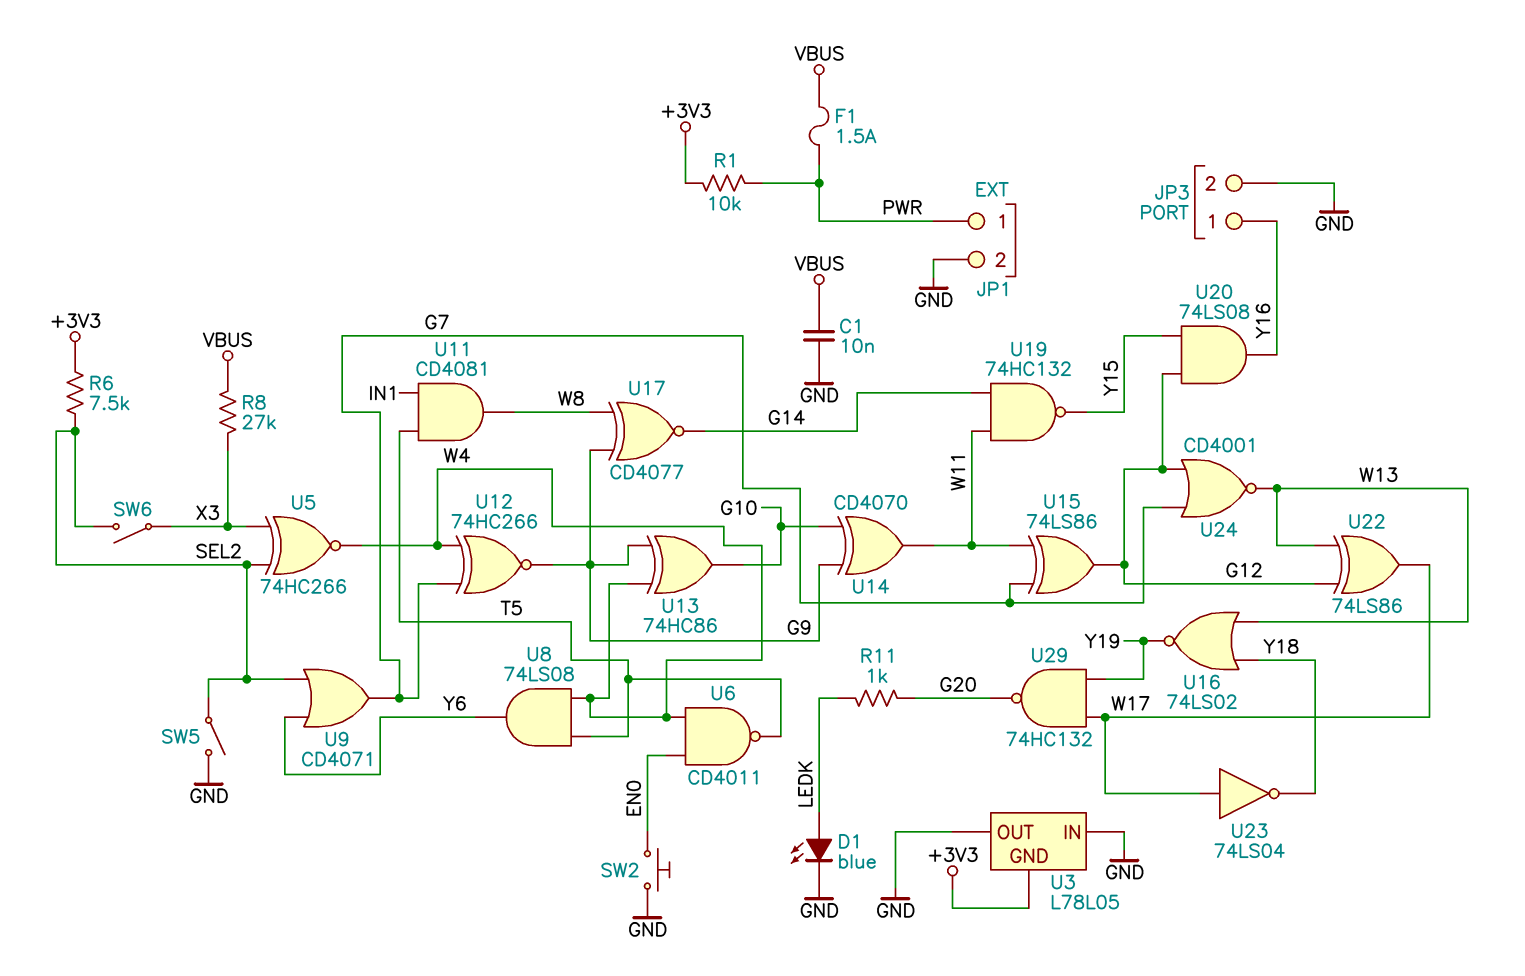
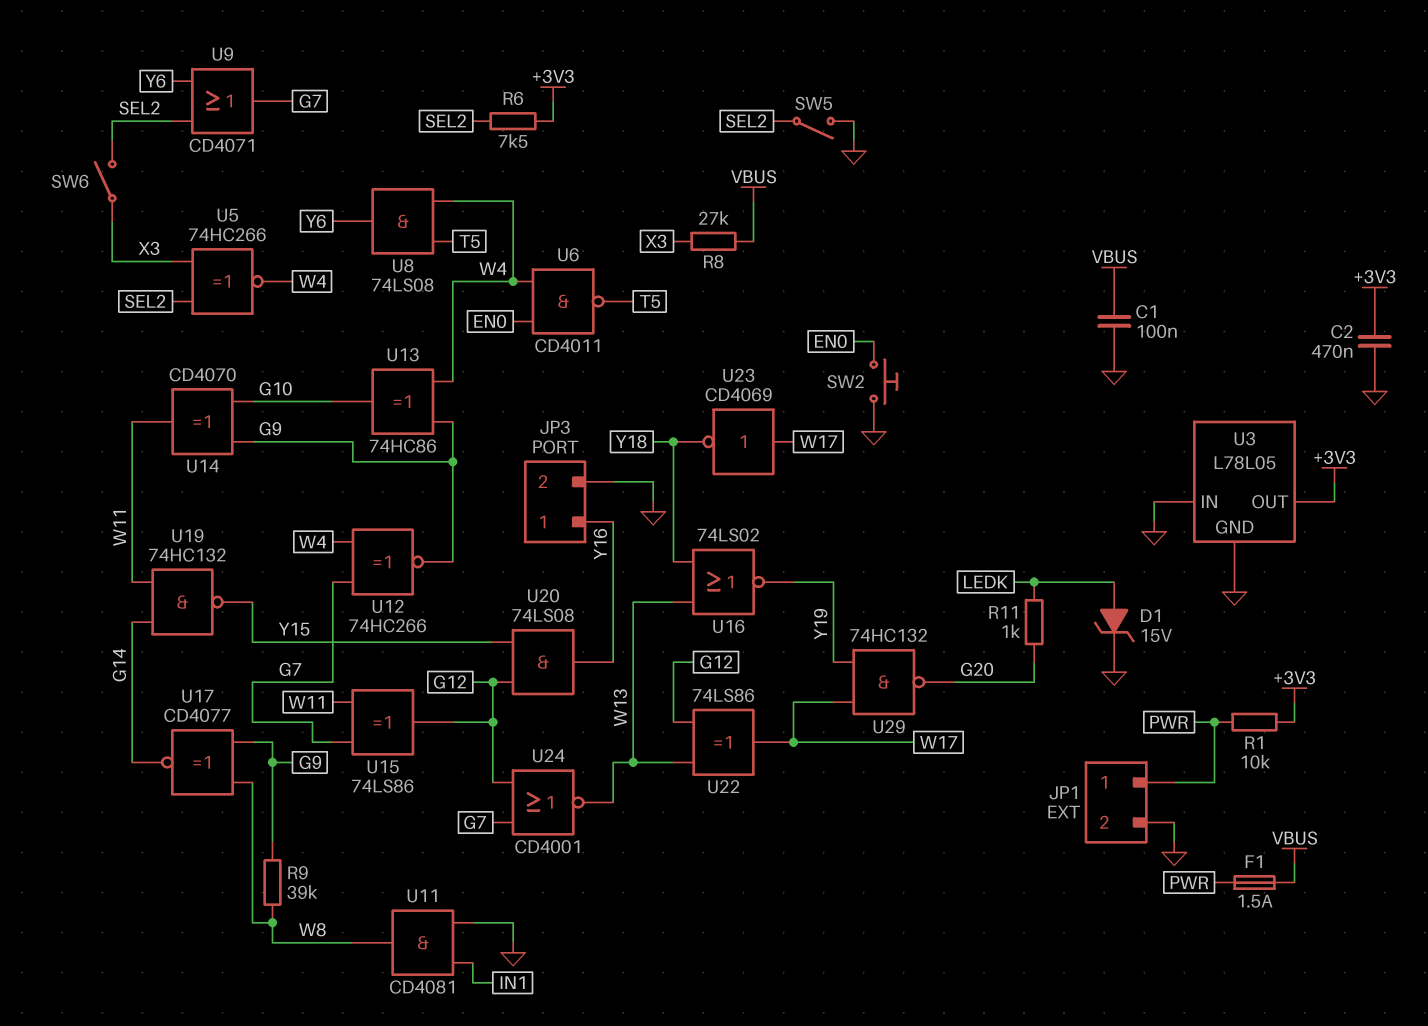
C1: 10nF (GND, VBUS) -> 100nF (GND, VBUS)
C2: none -> 470nF (+3V3, GND)
D1: LED blue (A LEDK, K GND) -> zener 15V (A LEDK, K GND)
R9: none -> 39k (G9, W8)
U3 pin GND: +3V3 -> GND
U3 pin OUT: GND -> +3V3
U11: AND CD4081 (in IN1, in T5, out W8) -> AND CD4081 (in GND, in IN1, out W8)
U23: NOT 74LS04 (in W17, out Y18) -> NOT CD4069 (in W17, out Y18)

